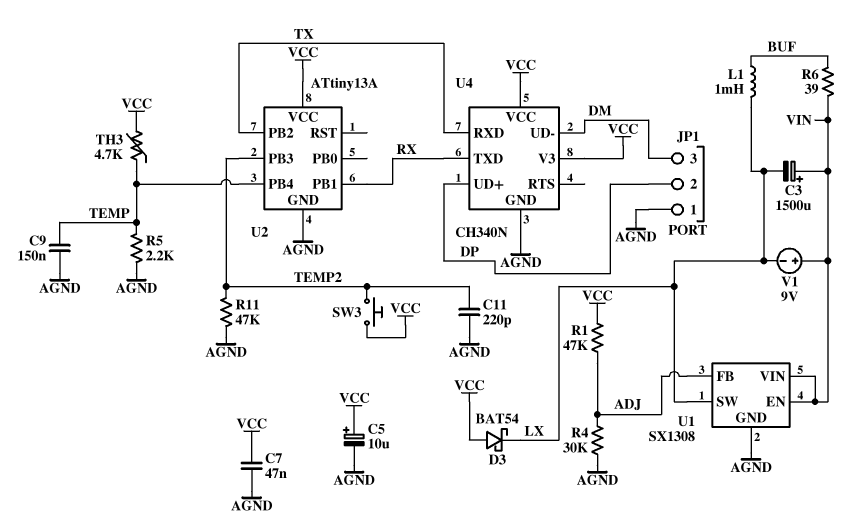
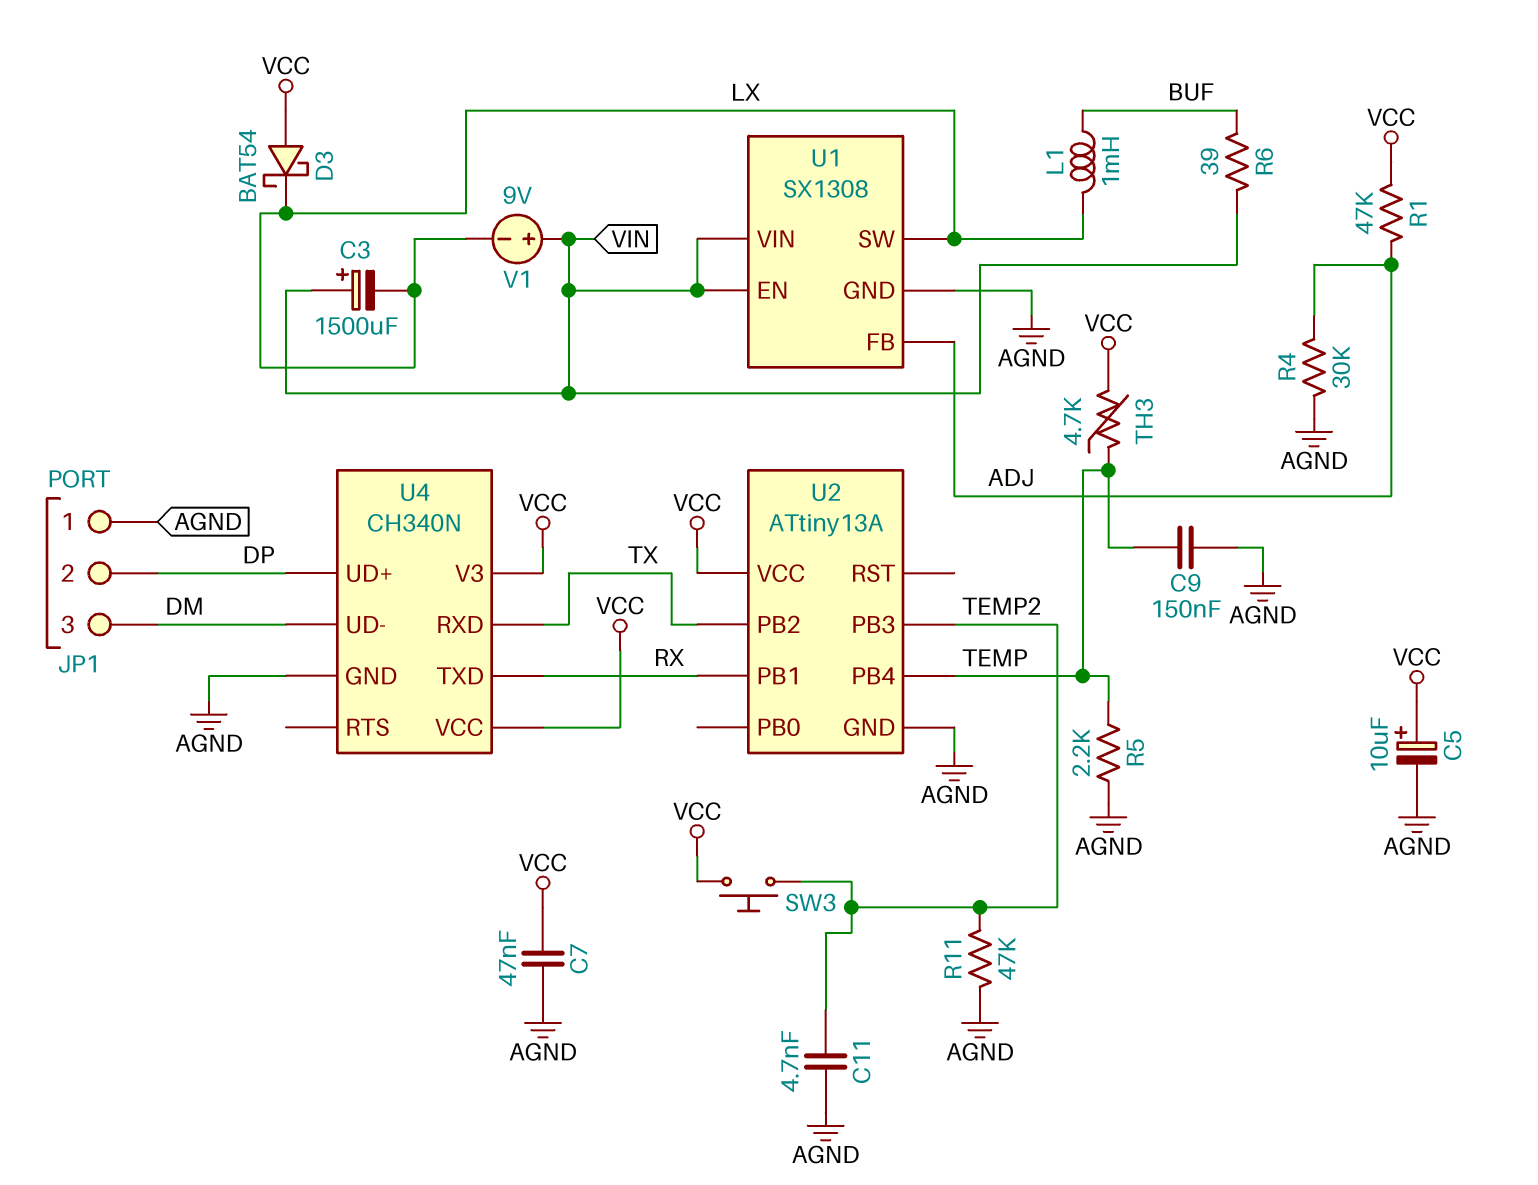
C11: 220pF (AGND, TEMP2) -> 4.7nF (AGND, TEMP2)

